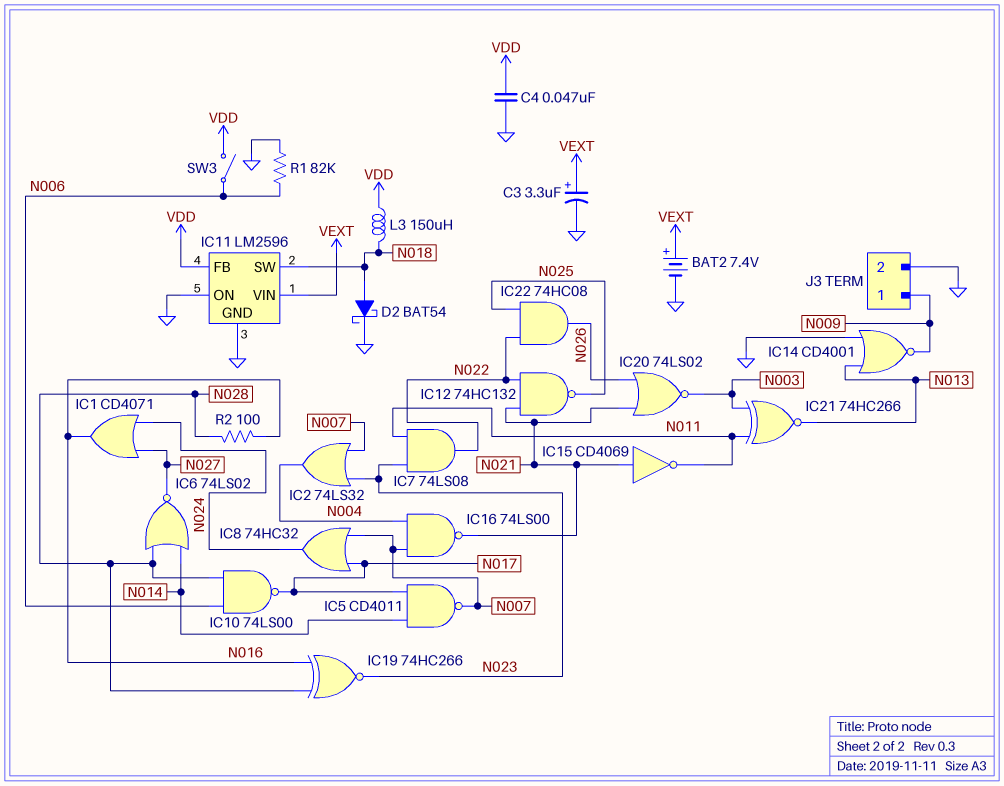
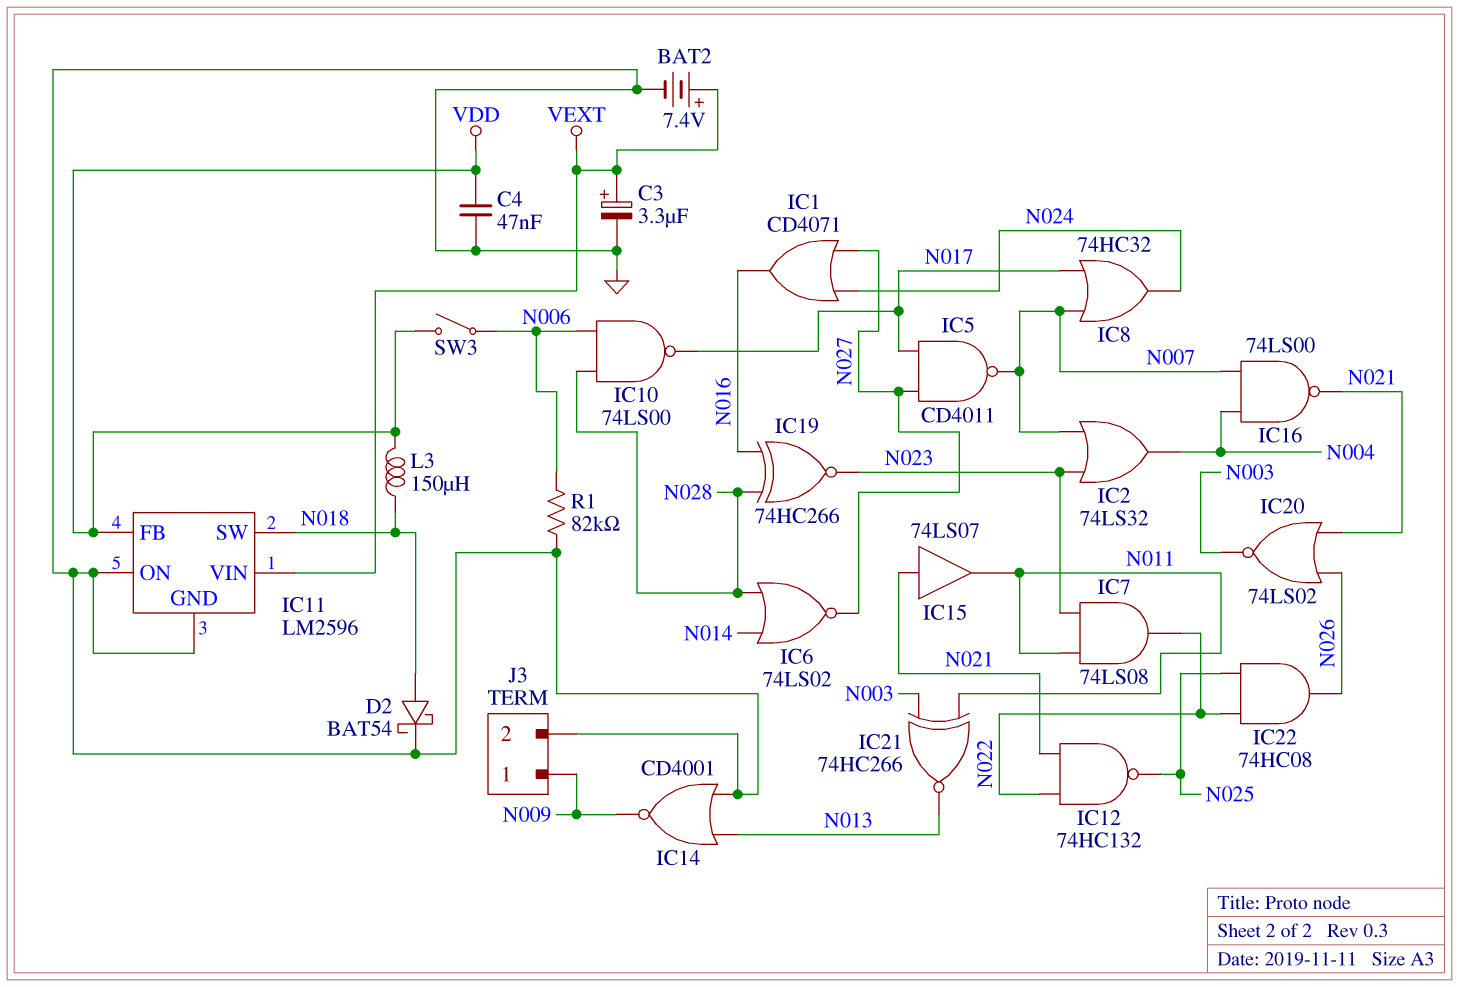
IC5: NAND CD4011 (in N014, in N017, out N007) -> NAND CD4011 (in N017, in N027, out N007)
IC15: NOT CD4069 (in N021, out N011) -> buffer 74LS07 (in N021, out N011)
R2: 100 (N016, N028) -> none

